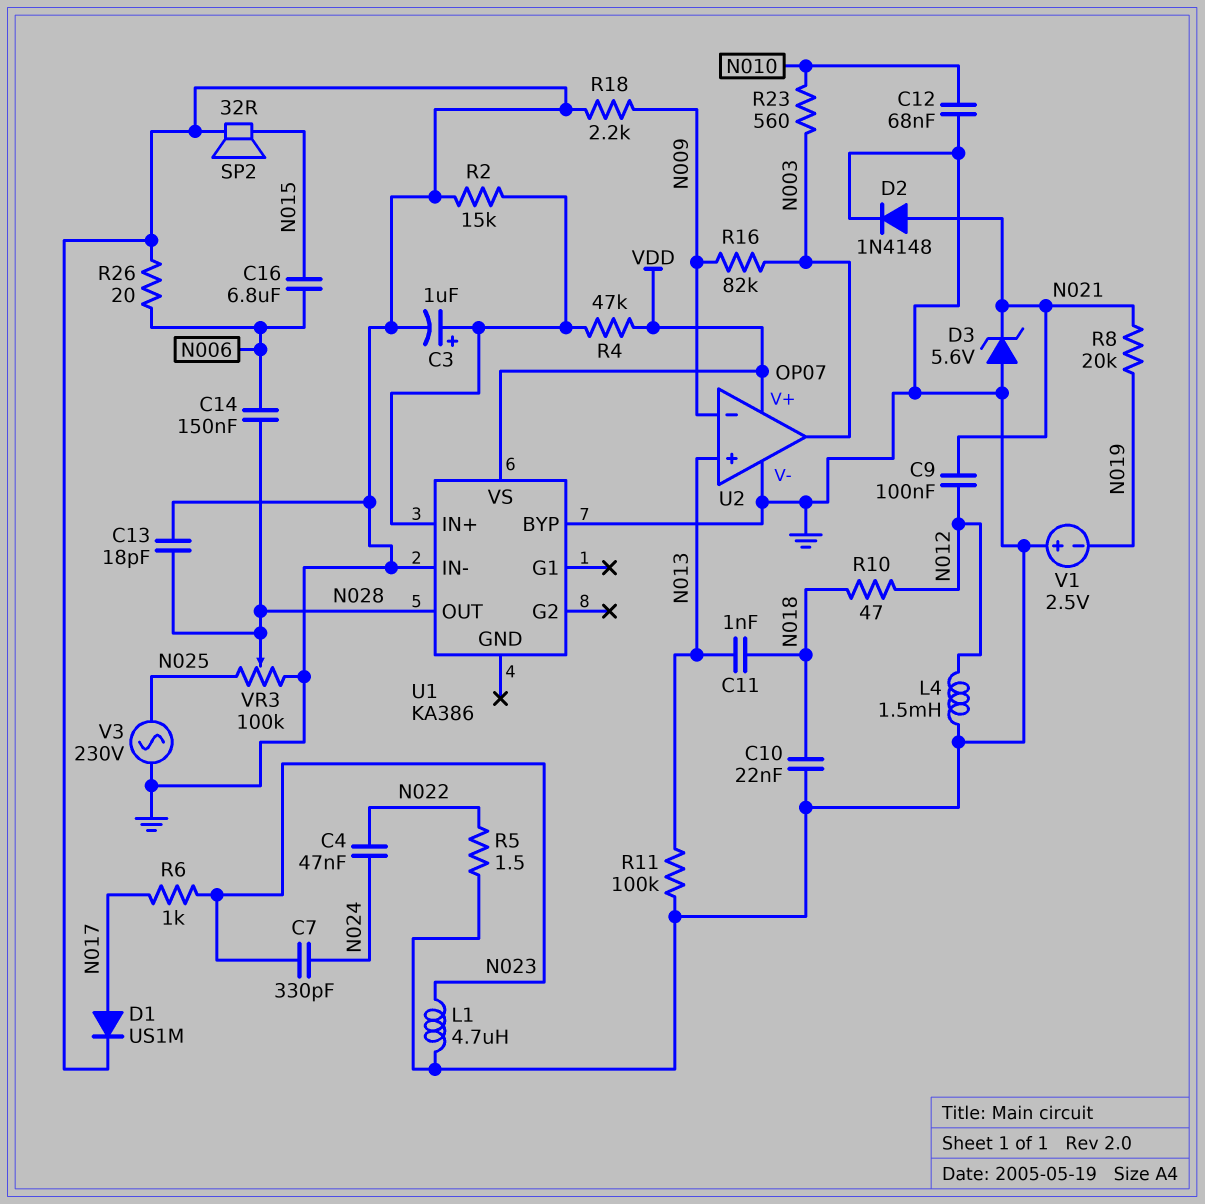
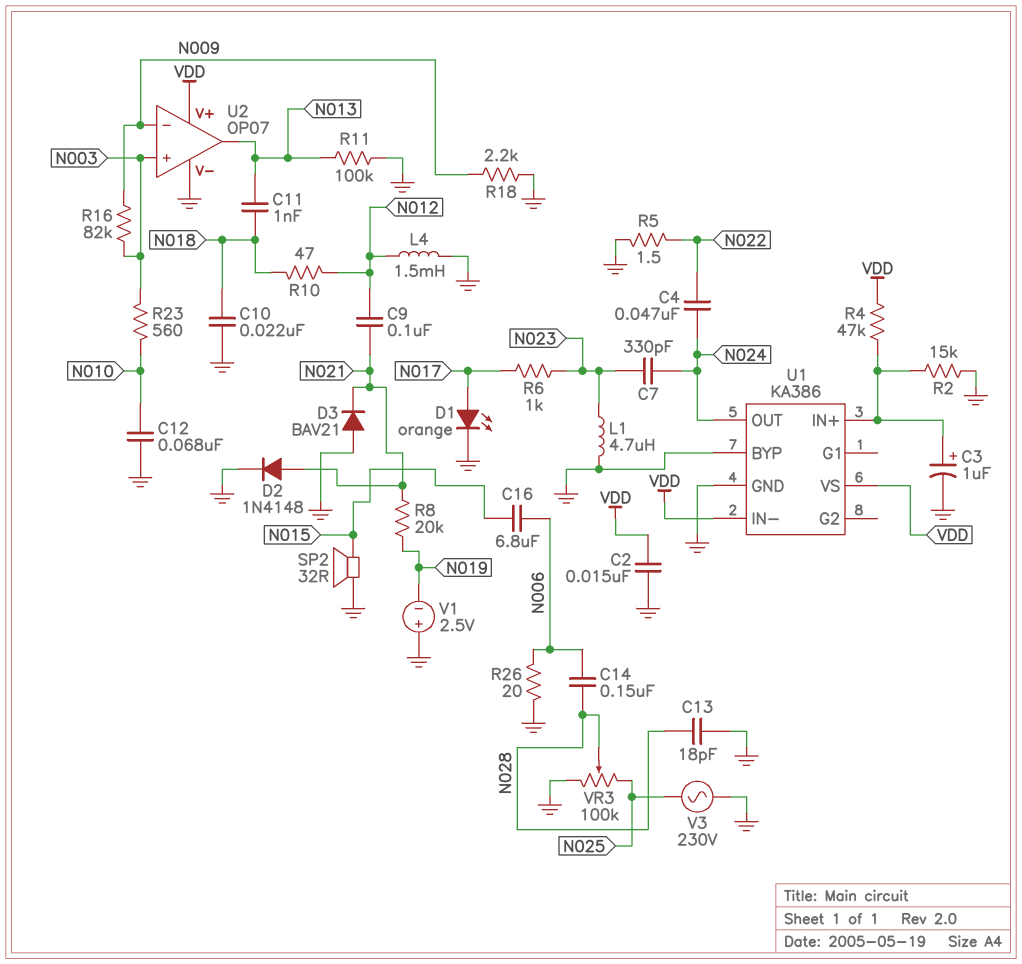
C2: none -> 15nF (GND, VDD)
D1: diode US1M (A N017, K GND) -> LED orange (A N017, K GND)
D3: zener 5.6V (A GND, K N021) -> diode BAV21 (A GND, K N021)
U1 pin GND: none -> GND
U1 pin IN-: GND -> VDD
U1 pin OUT: N028 -> N024
U2 pin in+: N013 -> N003
U2 pin out: N003 -> N013

